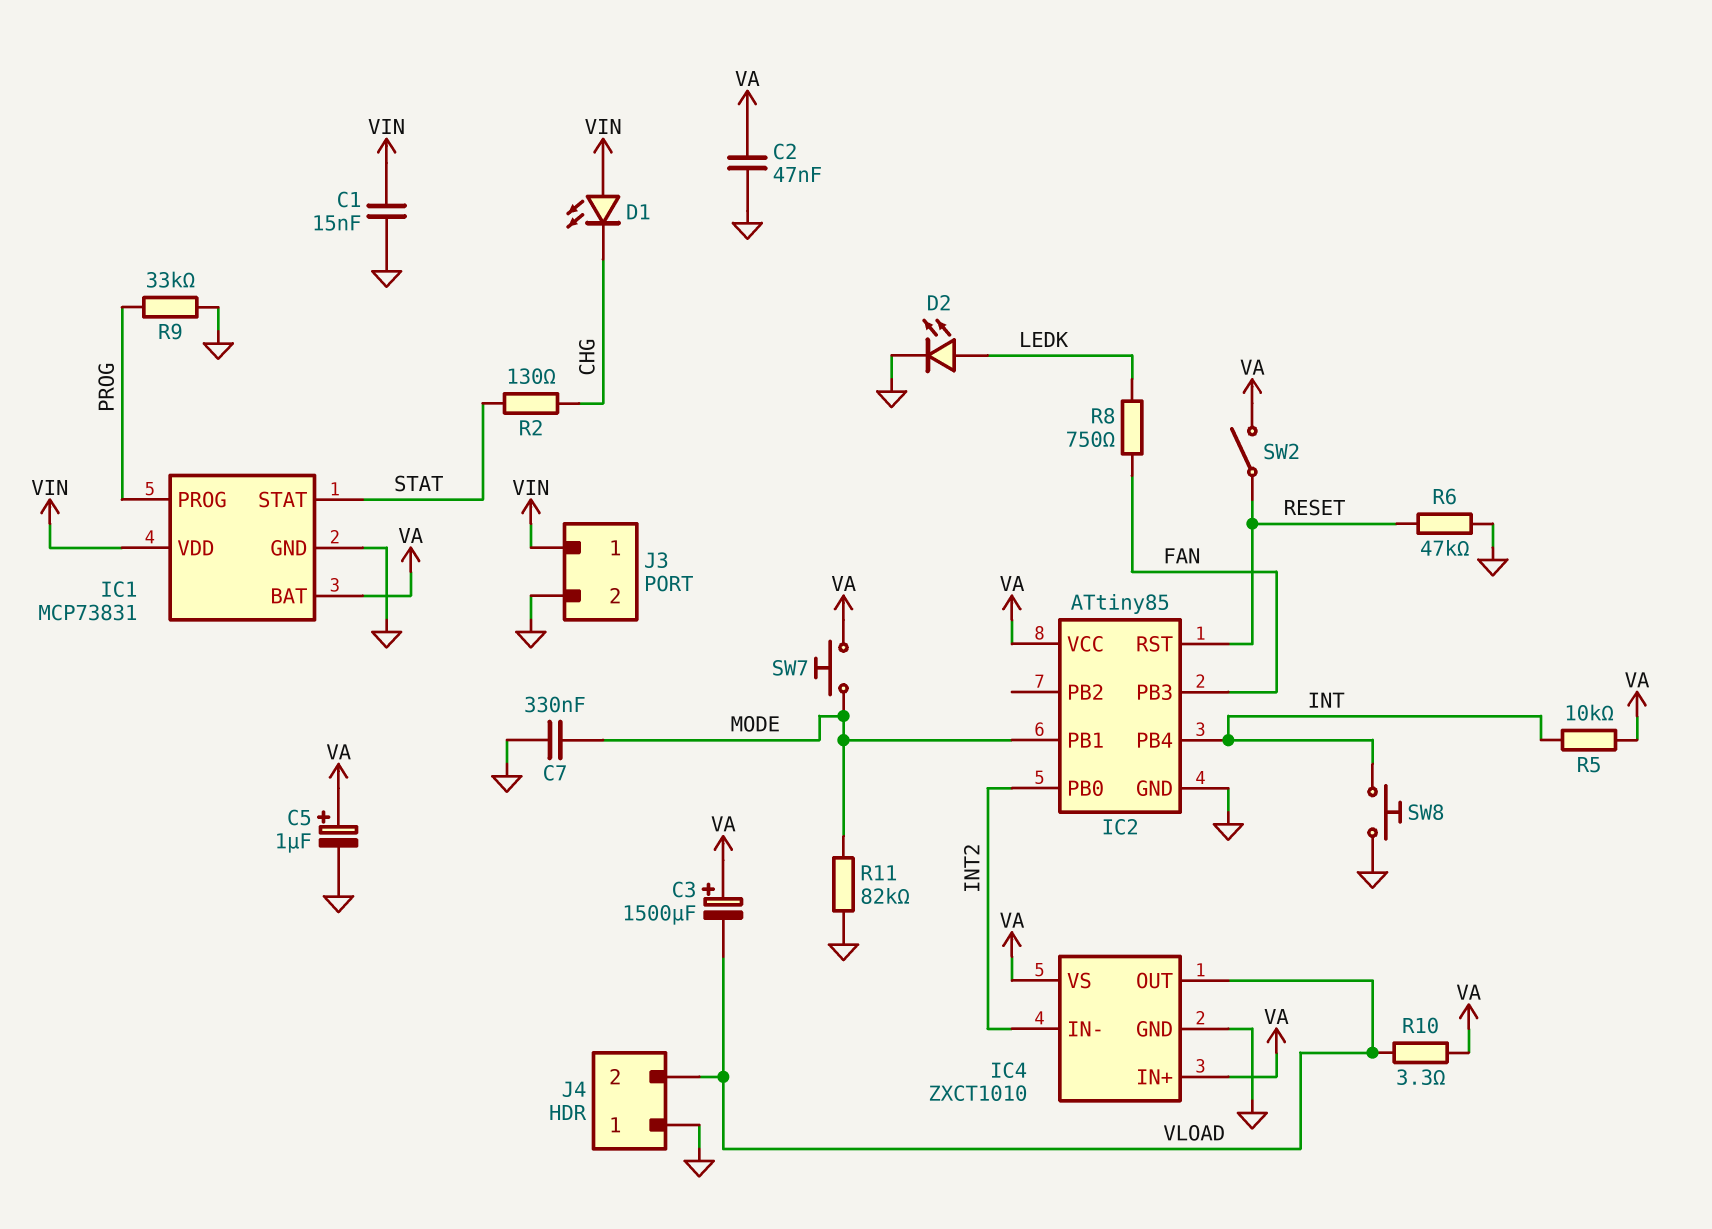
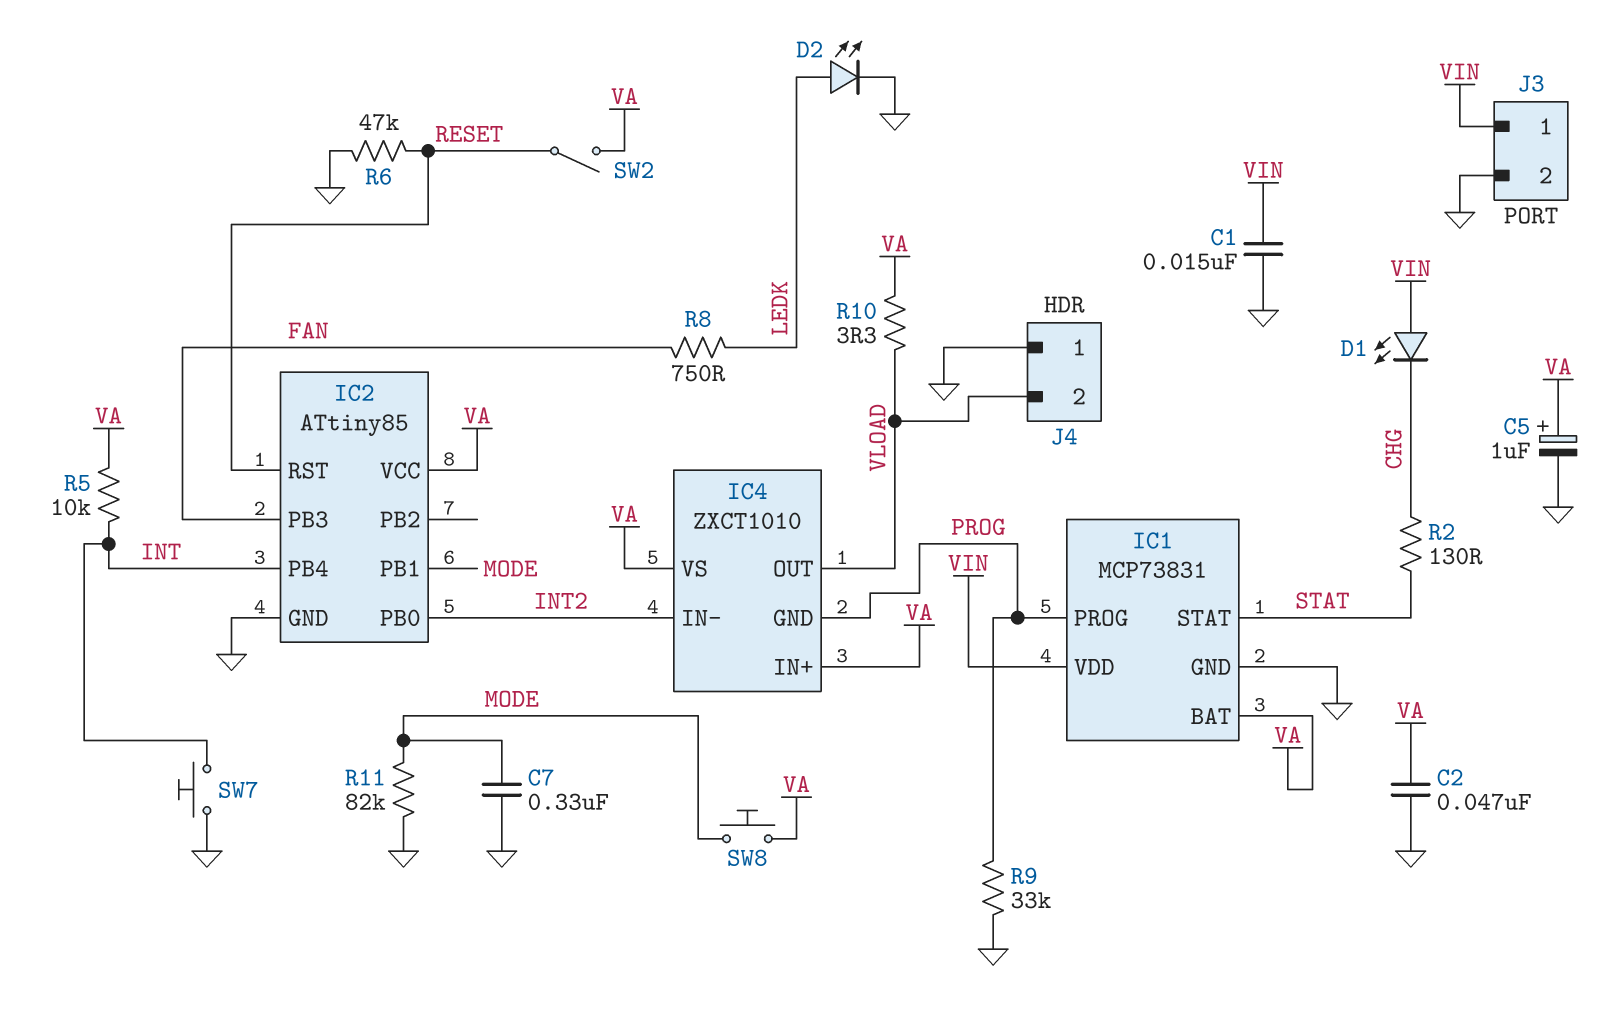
C3: 1500uF (plus VA, minus VLOAD) -> none
IC4 pin GND: GND -> PROG
SW7: button (MODE, VA) -> button (GND, INT)
SW8: button (GND, INT) -> button (MODE, VA)

